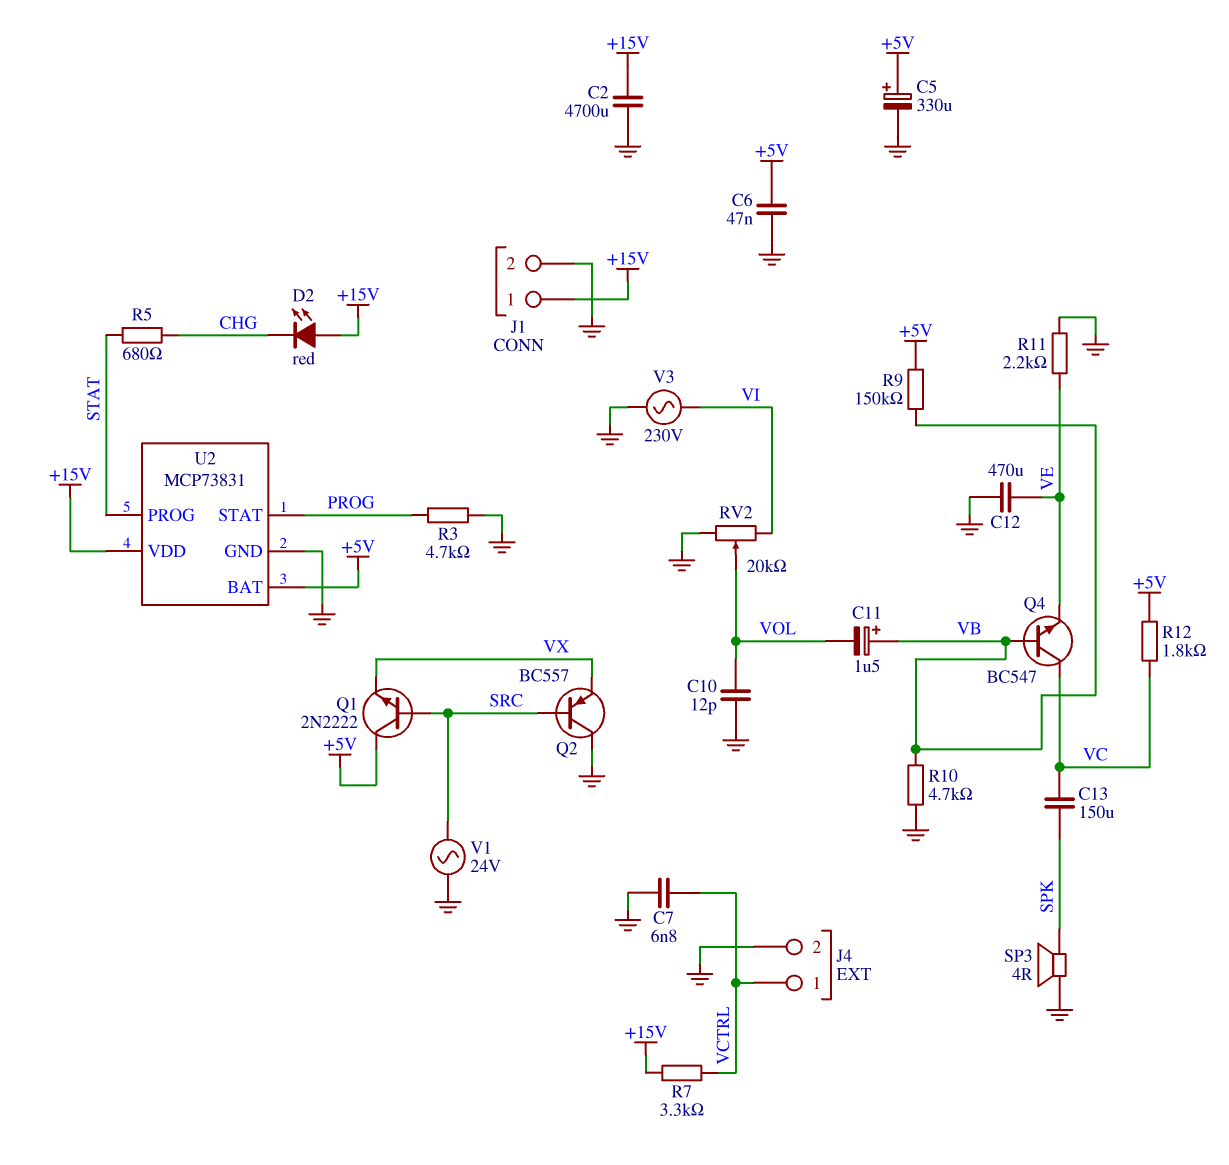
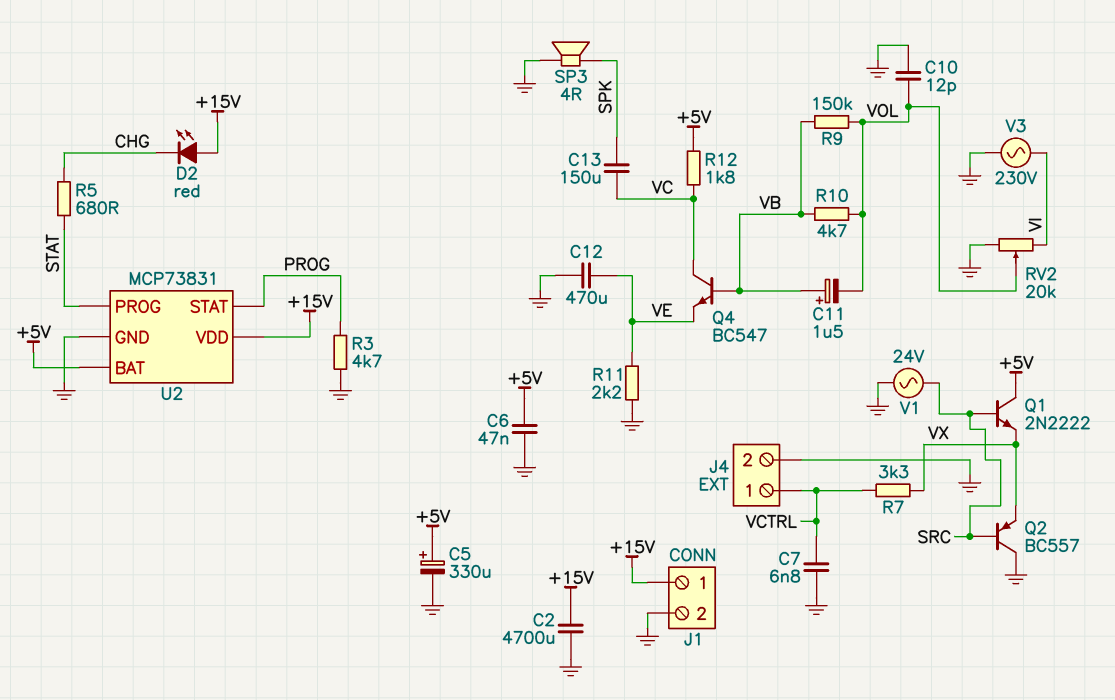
R7: 3.3k (+15V, VCTRL) -> 3.3k (VCTRL, VX)
R9: 150k (+5V, VB) -> 150k (VB, VOL)
R10: 4.7k (GND, VB) -> 4.7k (VB, VOL)

